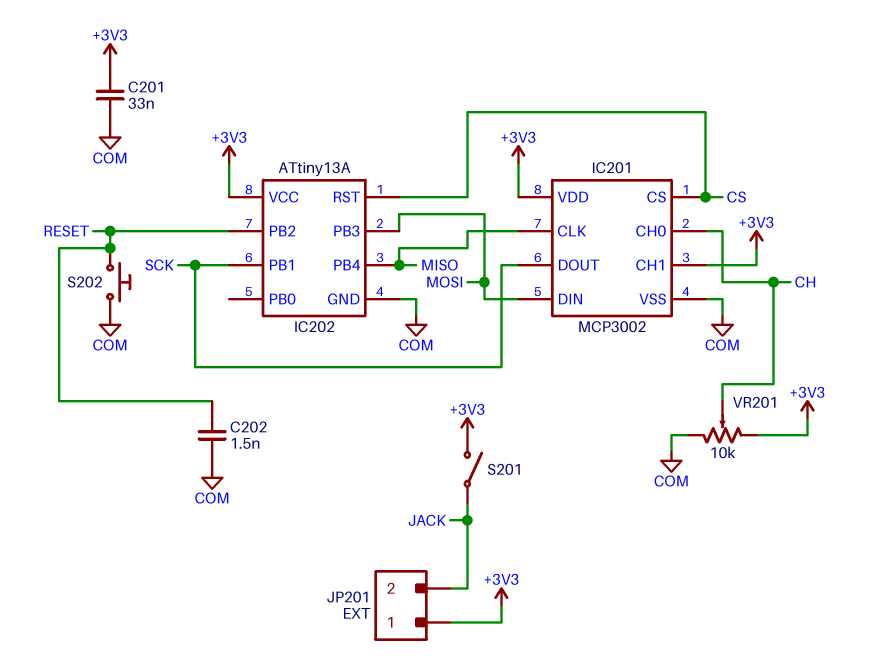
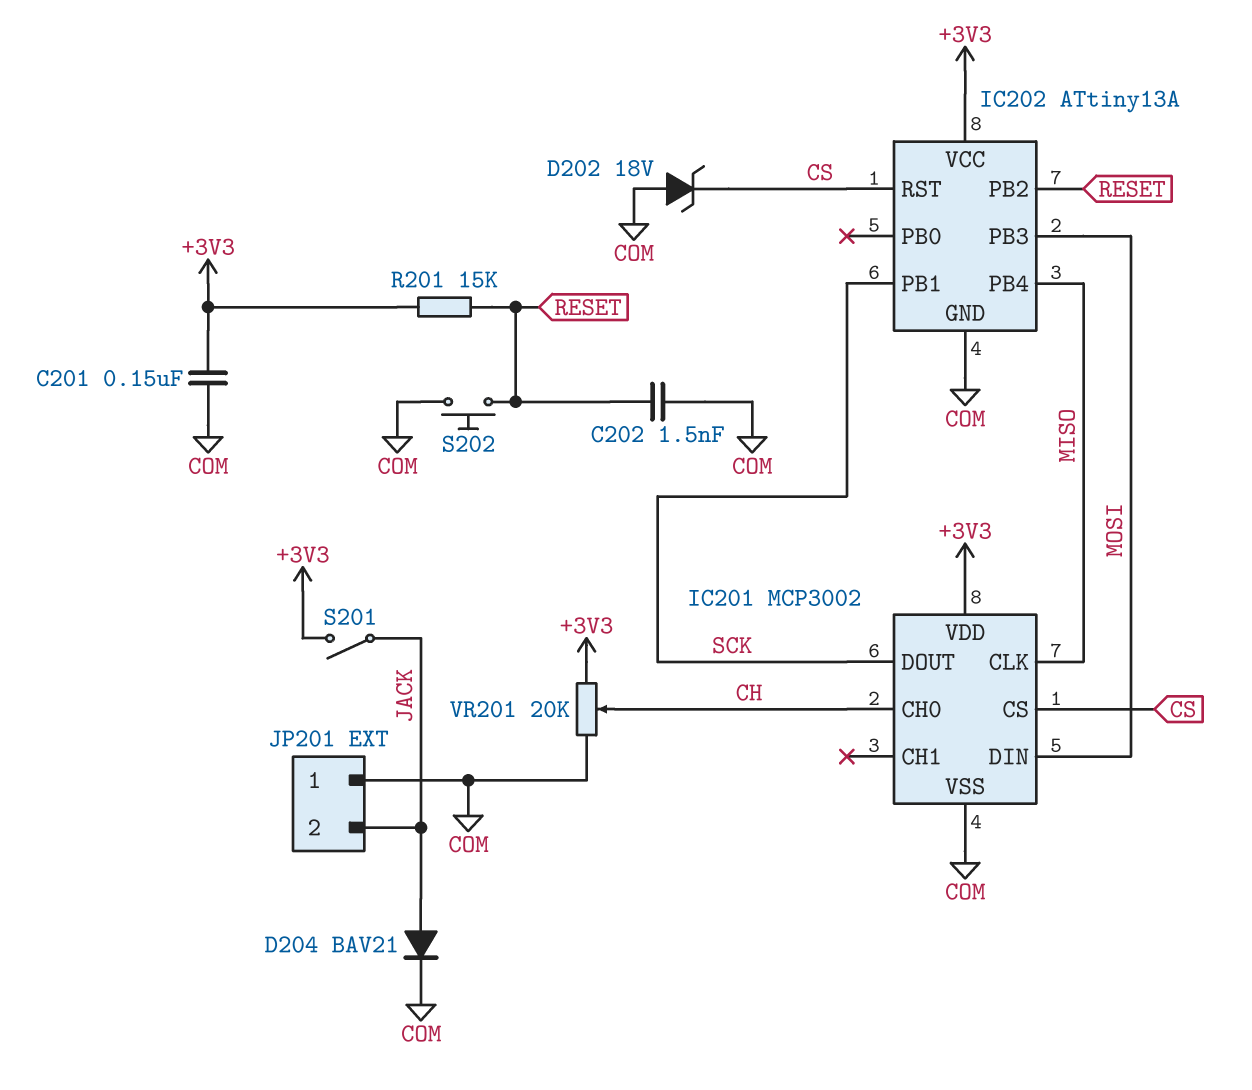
C201: 33nF (+3V3, COM) -> 150nF (+3V3, COM)
D202: none -> zener 18V (A COM, K CS)
D204: none -> diode BAV21 (A JACK, K COM)
IC201 pin CH1: +3V3 -> none
JP201 pin 1: +3V3 -> COM
R201: none -> 15k (+3V3, RESET)
VR201: 10k (+3V3, COM, wiper CH) -> 20k (+3V3, COM, wiper CH)

